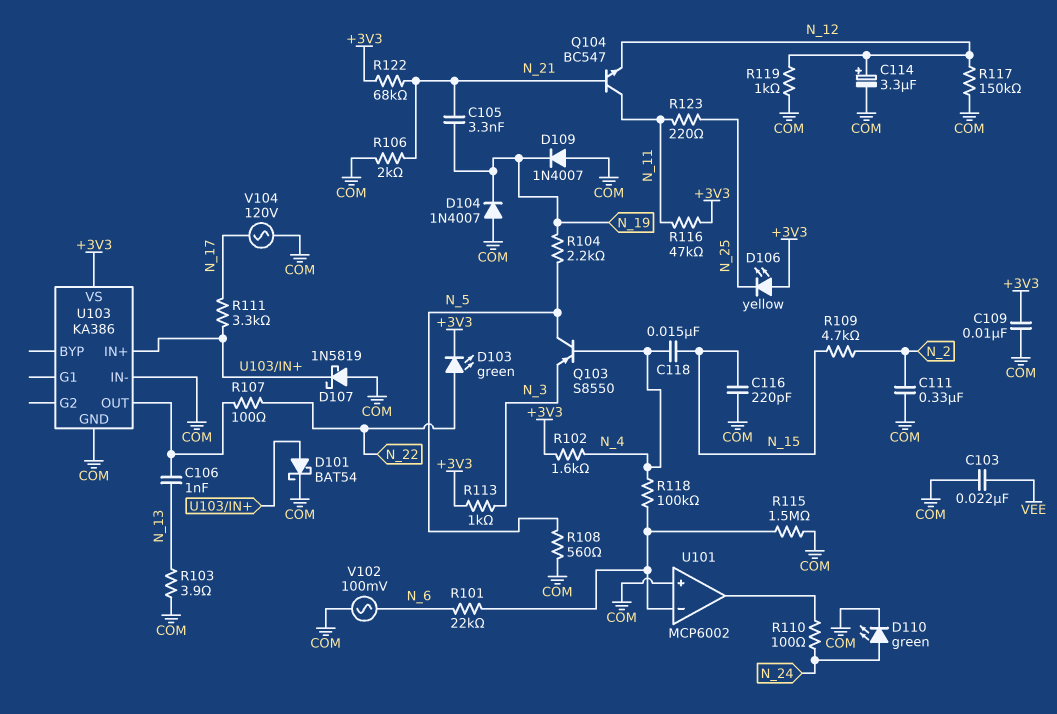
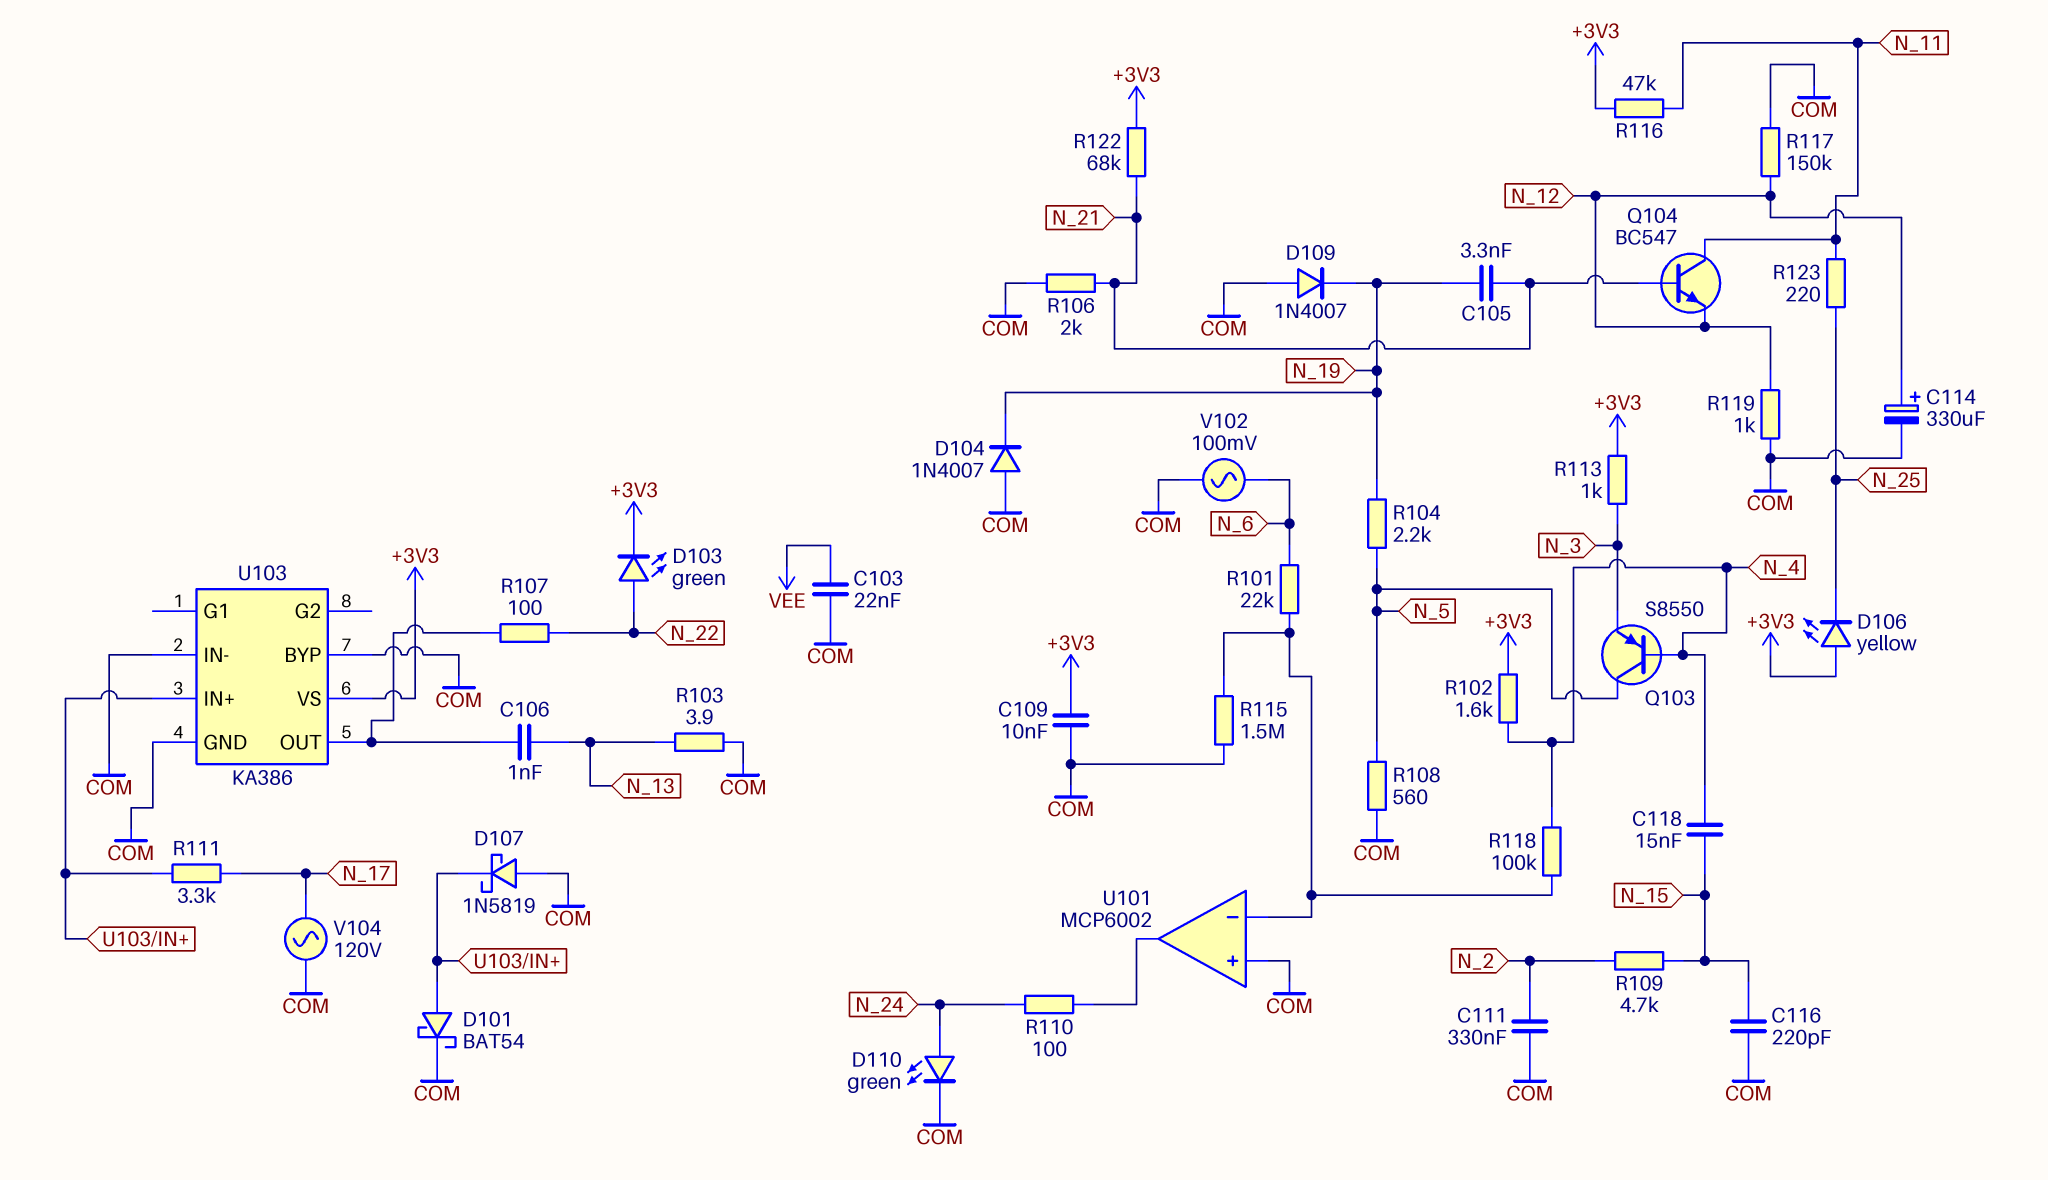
C114: 3.3uF (plus N_12, minus COM) -> 330uF (plus N_12, minus COM)
U103 pin BYP: none -> COM

